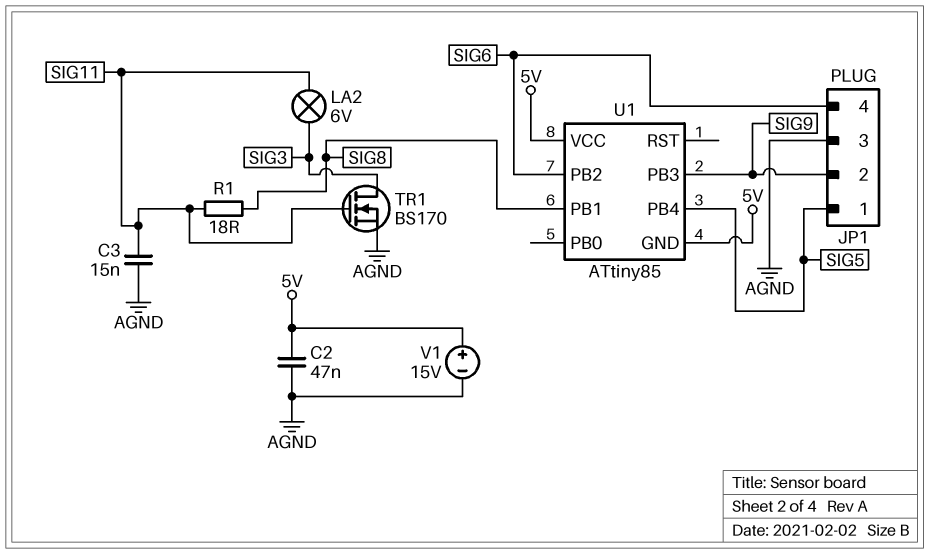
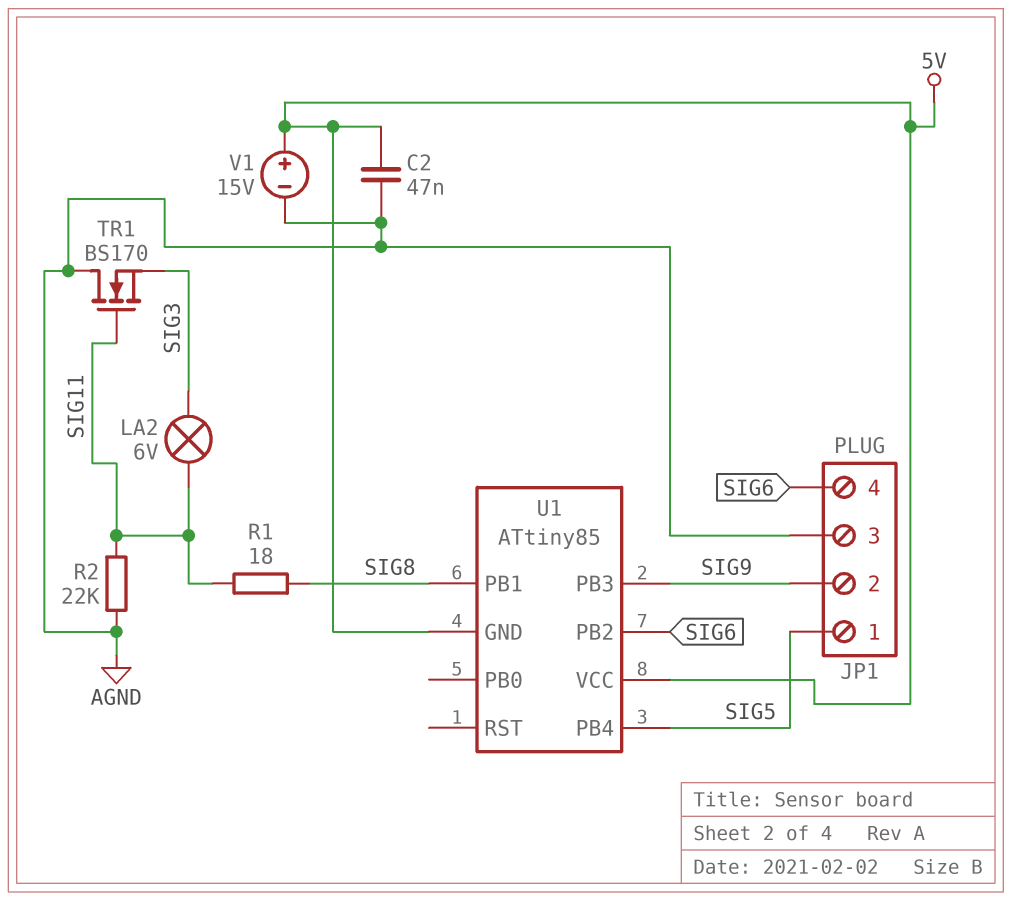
C3: 15nF (AGND, SIG11) -> none
R2: none -> 22k (AGND, SIG11)
TR1: NMOS BS170 (G SIG11, D SIG3, S AGND) -> NMOS BS170 (G SIG11, D AGND, S SIG3)

